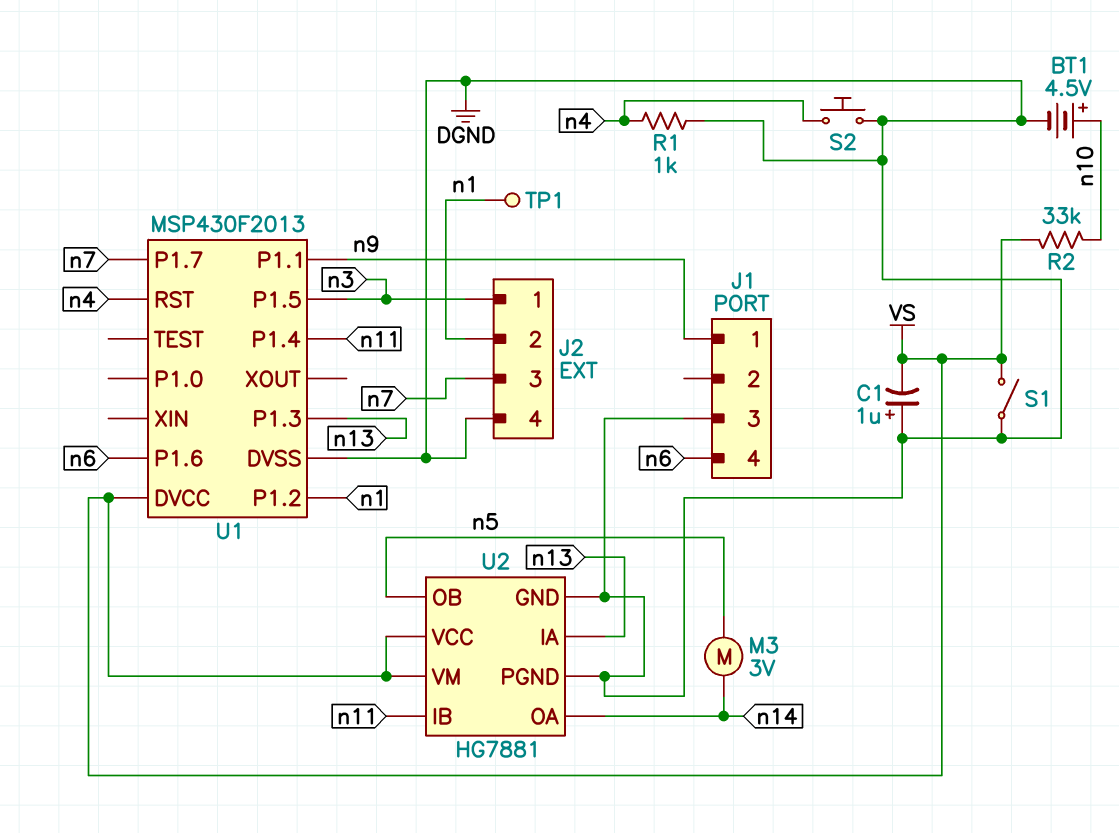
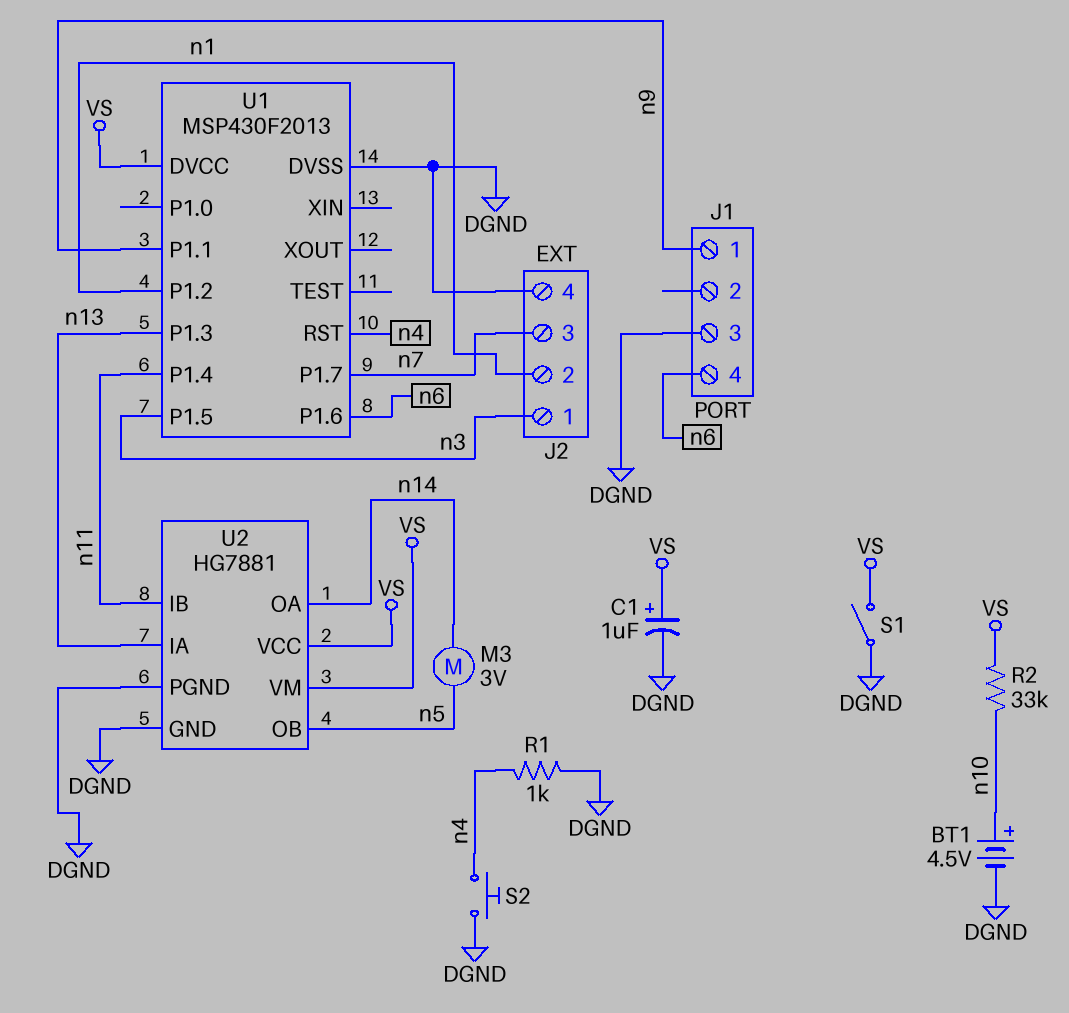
C1: 1uF (plus DGND, minus VS) -> 1uF (plus VS, minus DGND)
TP1: test point (n1) -> none

